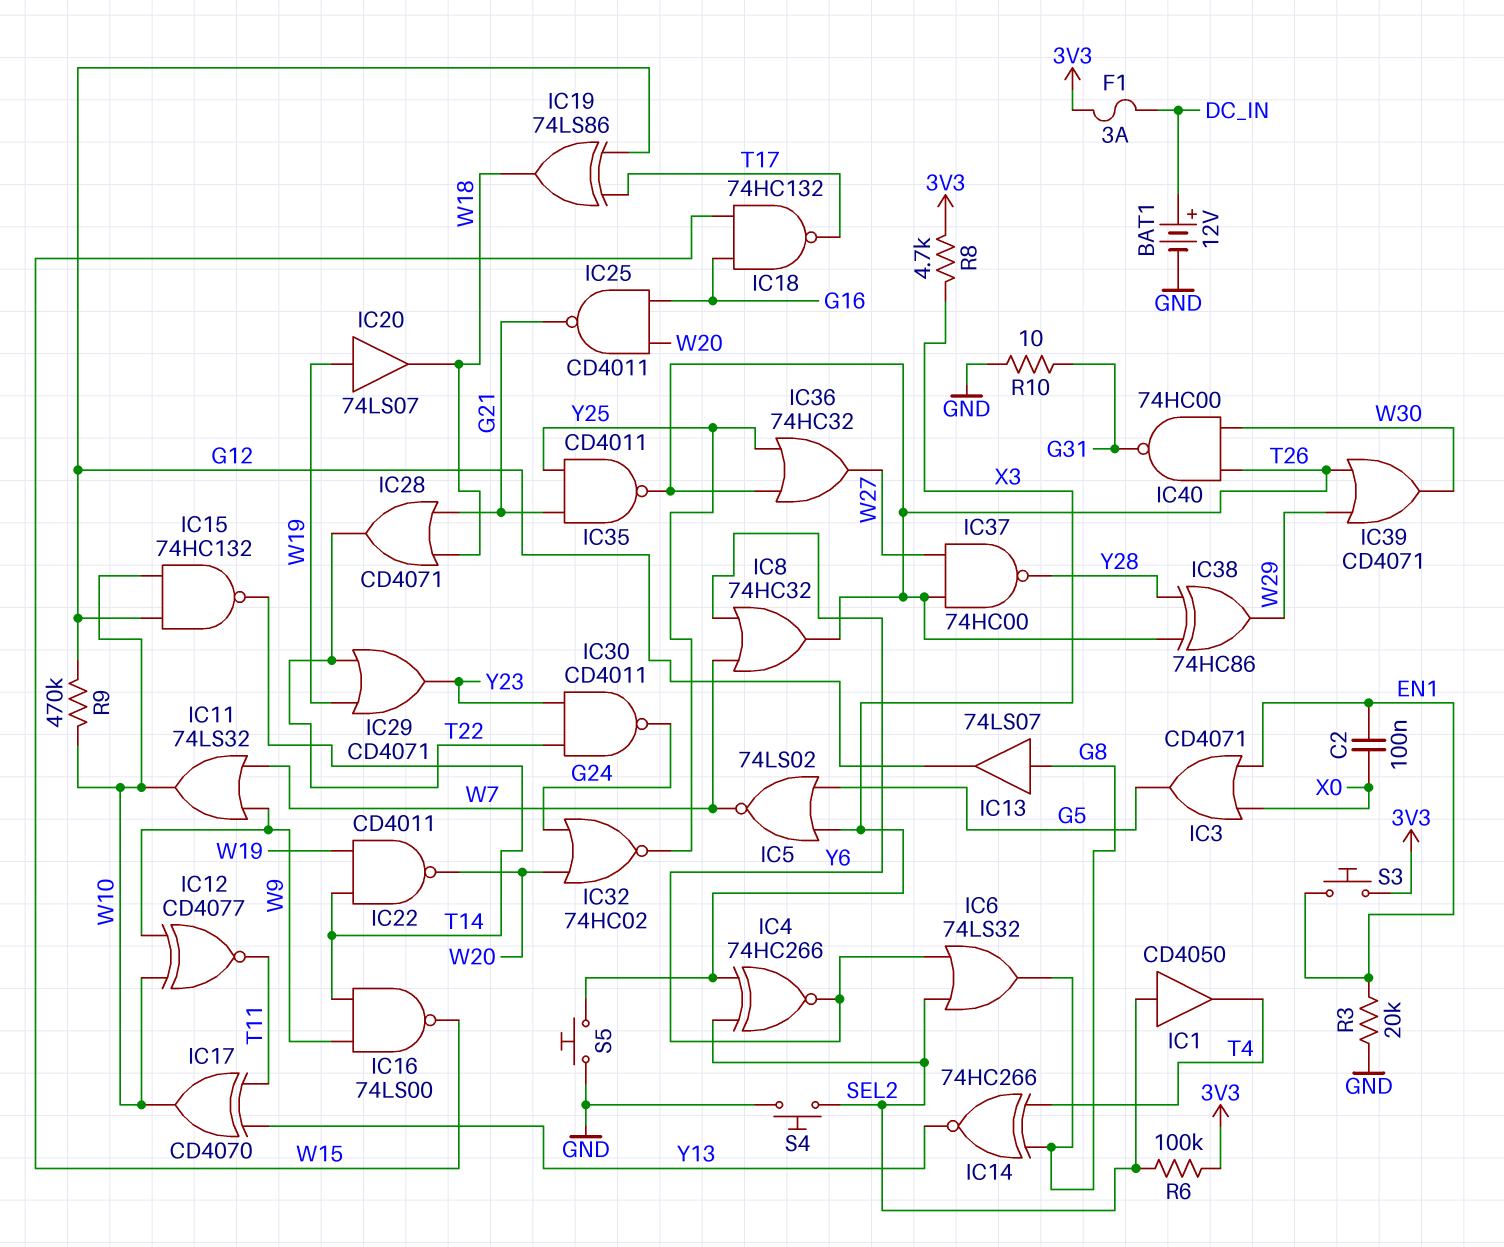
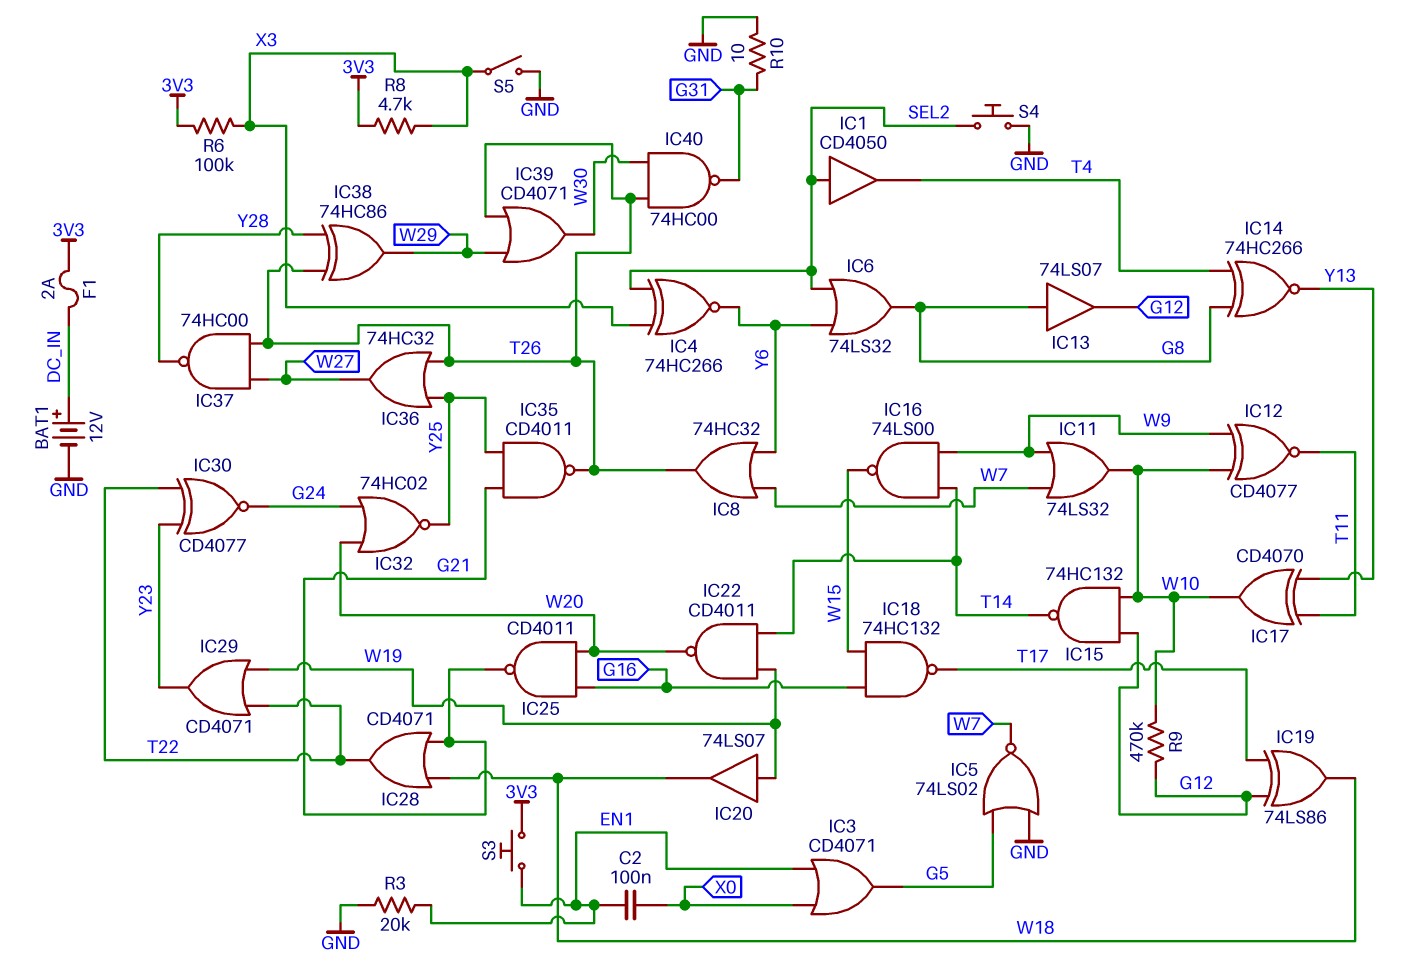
F1: 3A (3V3, DC_IN) -> 2A (3V3, DC_IN)
IC5: NOR 74LS02 (in G5, in X3, out W7) -> NOR 74LS02 (in G5, in GND, out W7)
IC30: NAND CD4011 (in T22, in Y23, out G24) -> XNOR CD4077 (in T22, in Y23, out G24)
R6: 100k (3V3, SEL2) -> 100k (3V3, X3)
S5: button (GND, X3) -> switch (GND, X3)

